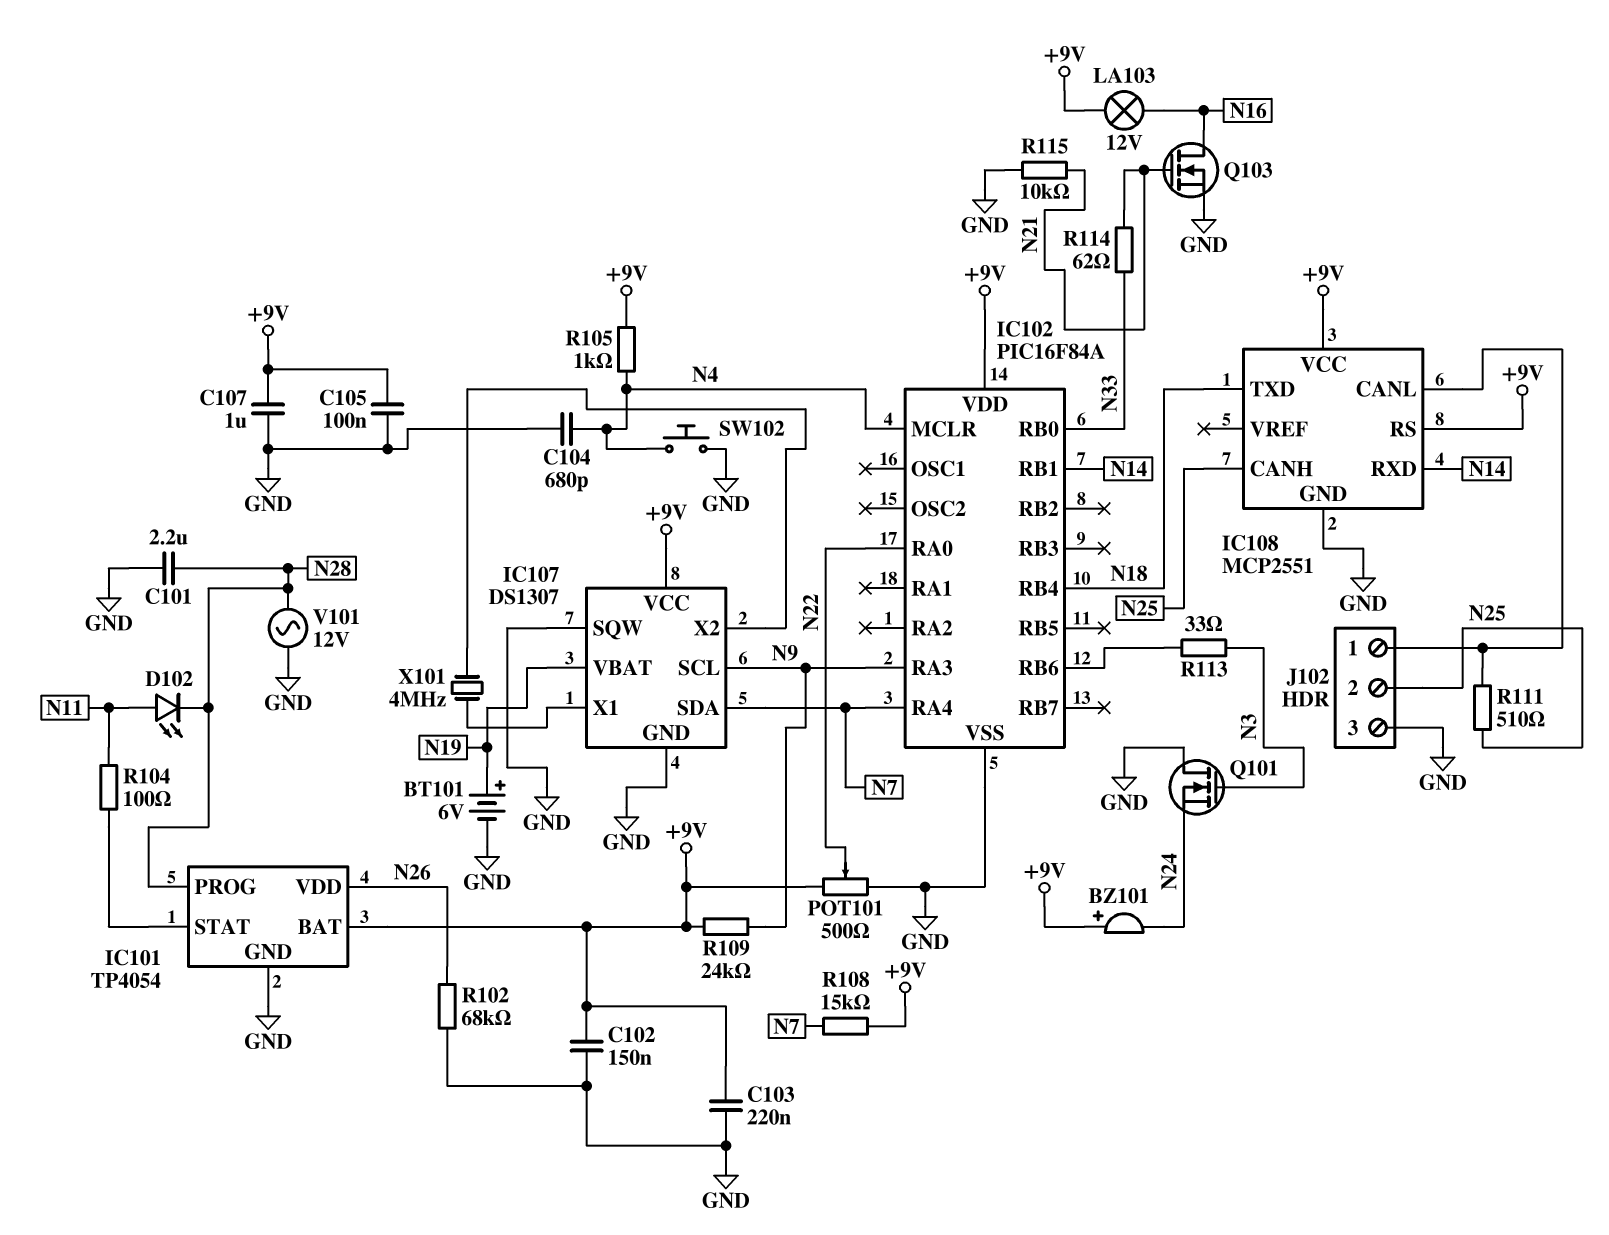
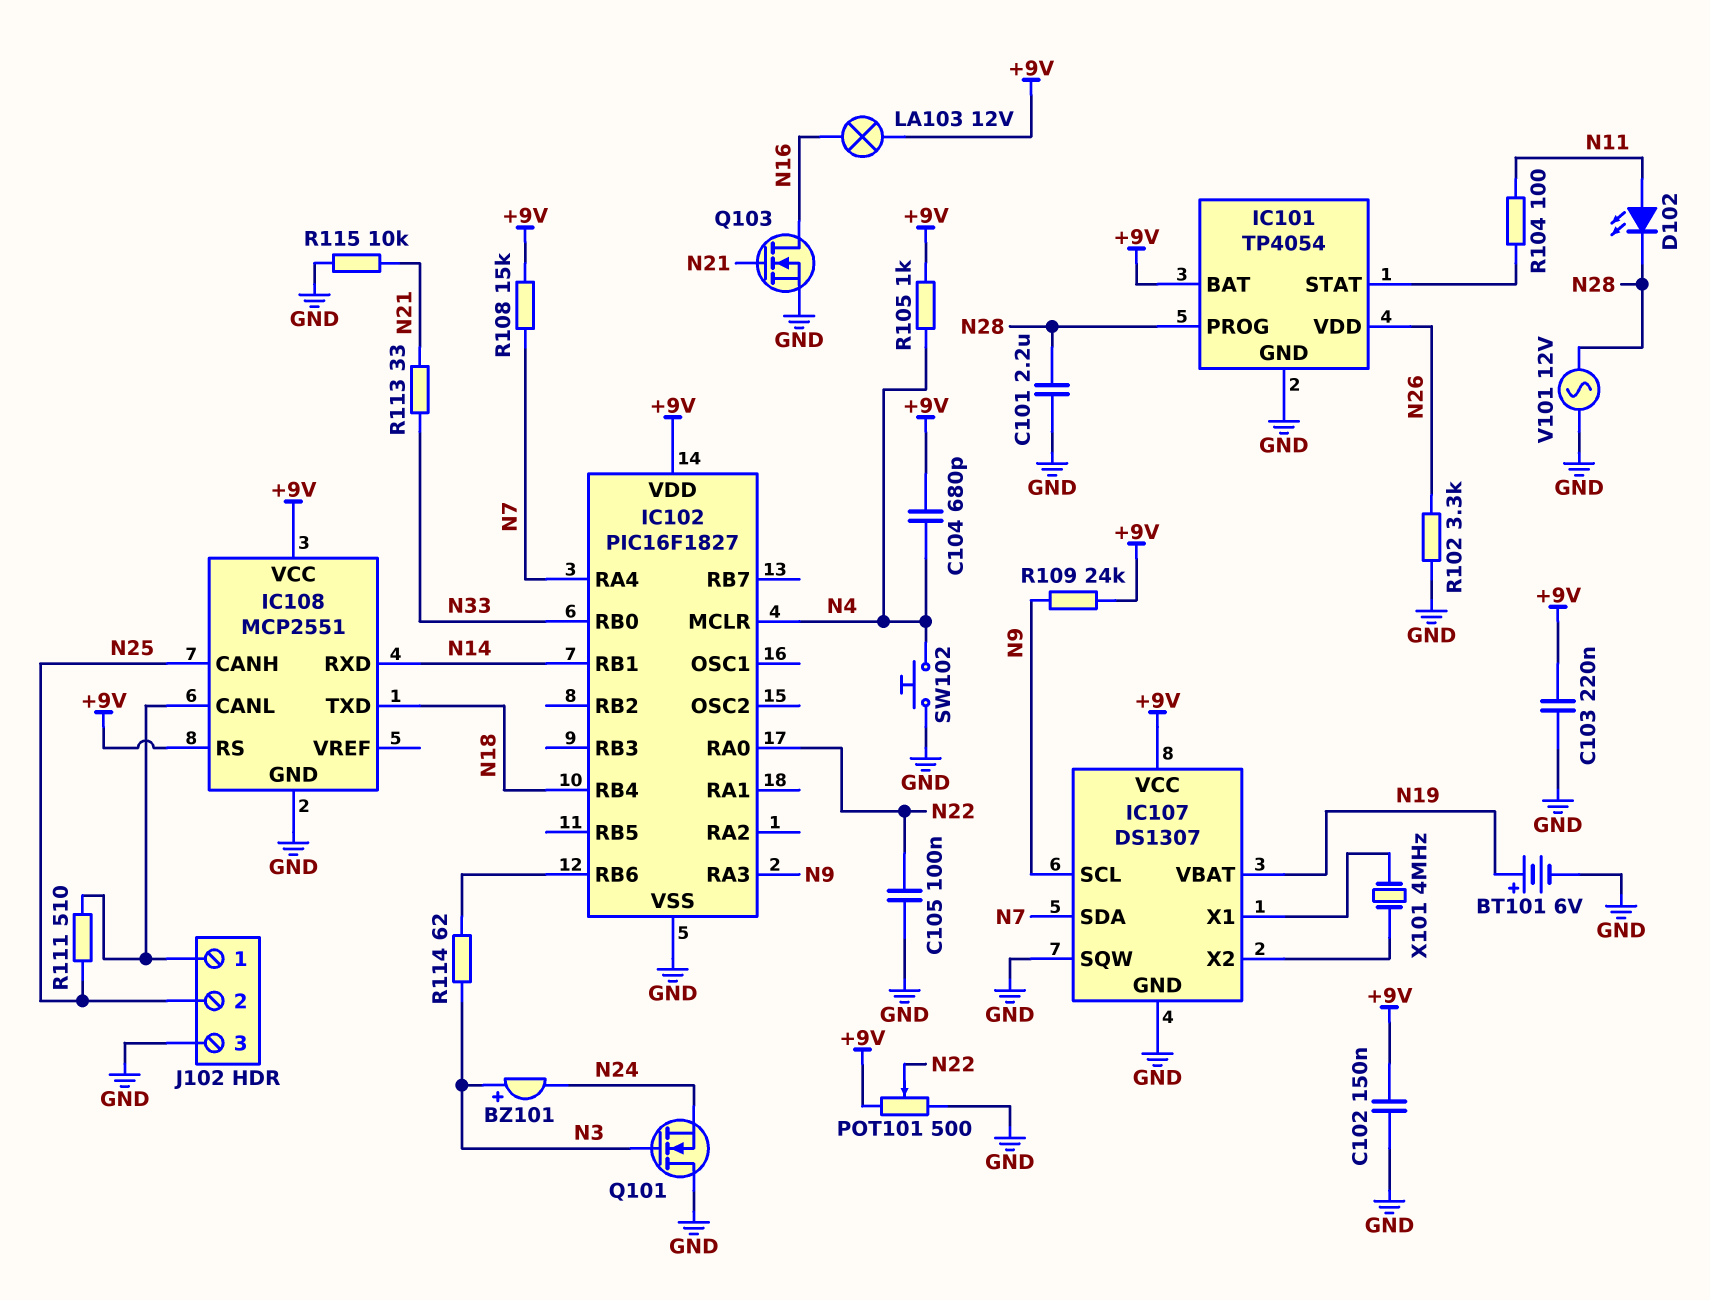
BZ101: buzzer (plus +9V, minus N24) -> buzzer (plus N3, minus N24)
C104: 680pF (GND, N4) -> 680pF (+9V, N4)
C105: 100nF (+9V, GND) -> 100nF (GND, N22)
C107: 1uF (+9V, GND) -> none
IC102: PIC16F84A -> PIC16F1827
R102: 68k (GND, N26) -> 3.3k (GND, N26)
R113: 33 (IC102/RB6, N3) -> 33 (N21, N33)
R114: 62 (N21, N33) -> 62 (IC102/RB6, N3)

